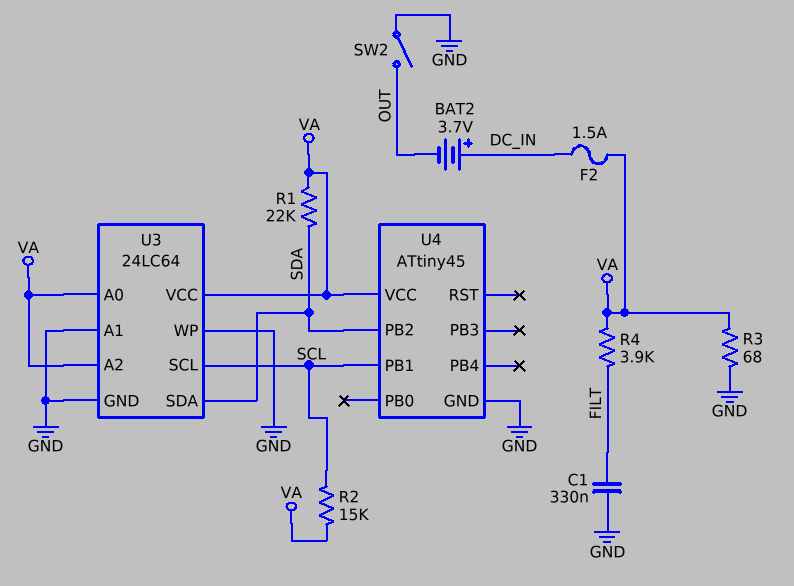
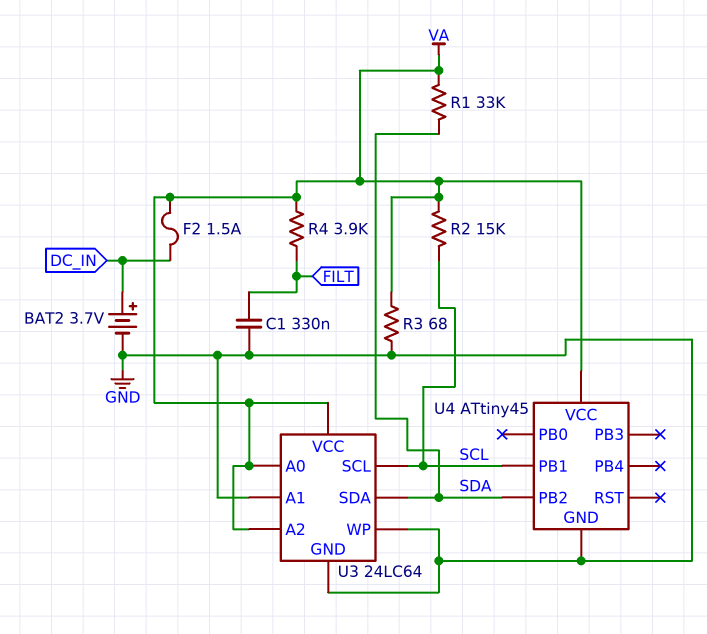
BAT2: 3.7V (plus DC_IN, minus OUT) -> 3.7V (plus DC_IN, minus GND)
R1: 22k (SDA, VA) -> 33k (SDA, VA)
SW2: switch (GND, OUT) -> none

